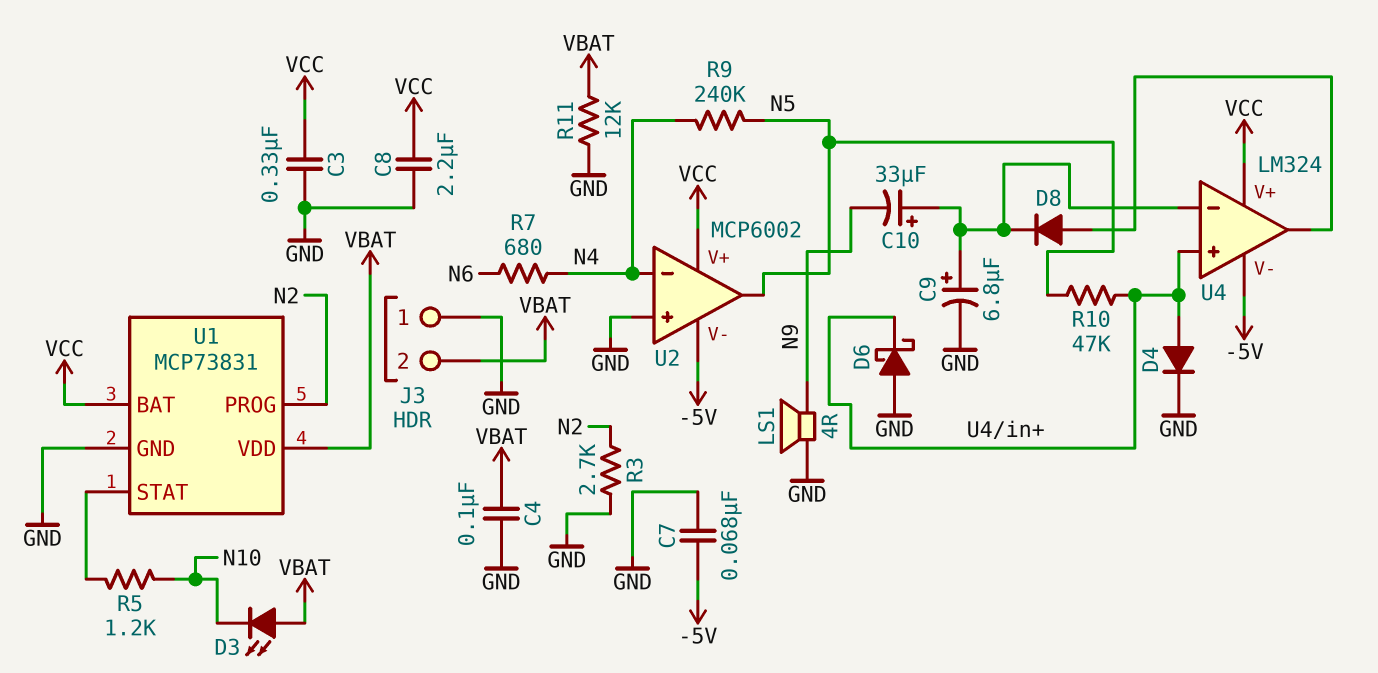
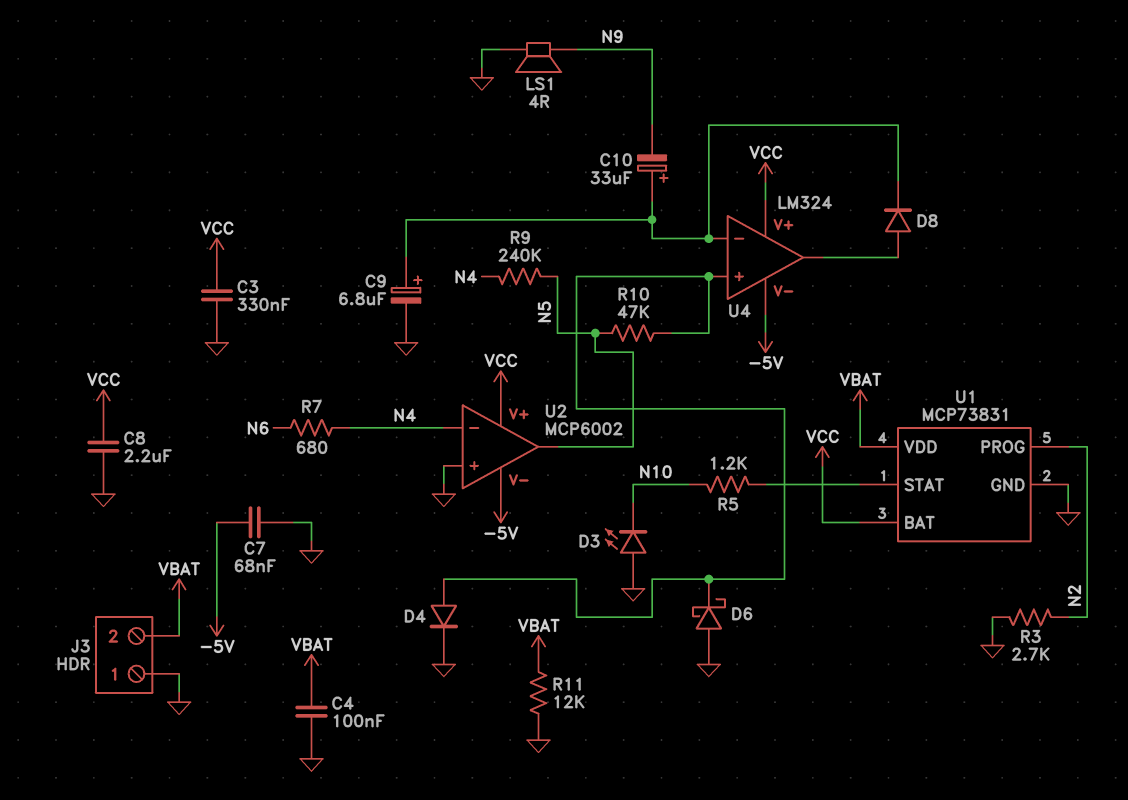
D3: LED (A VBAT, K N10) -> LED (A GND, K N10)

